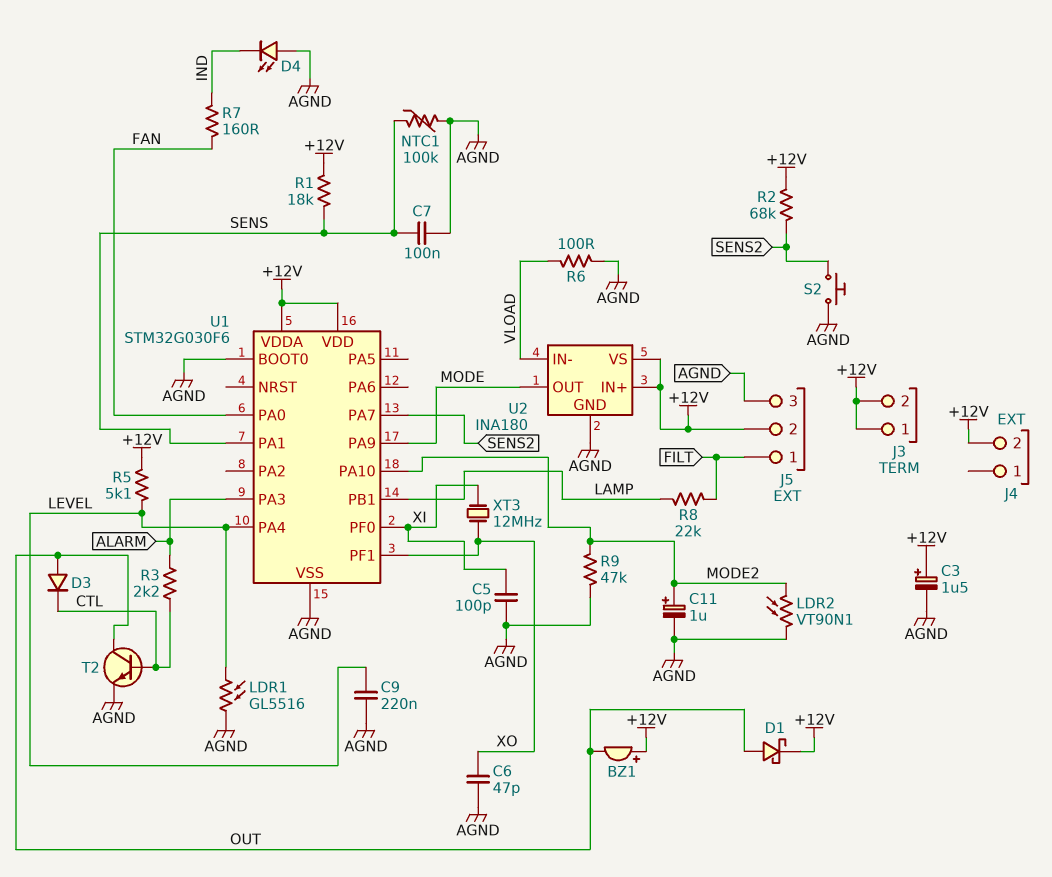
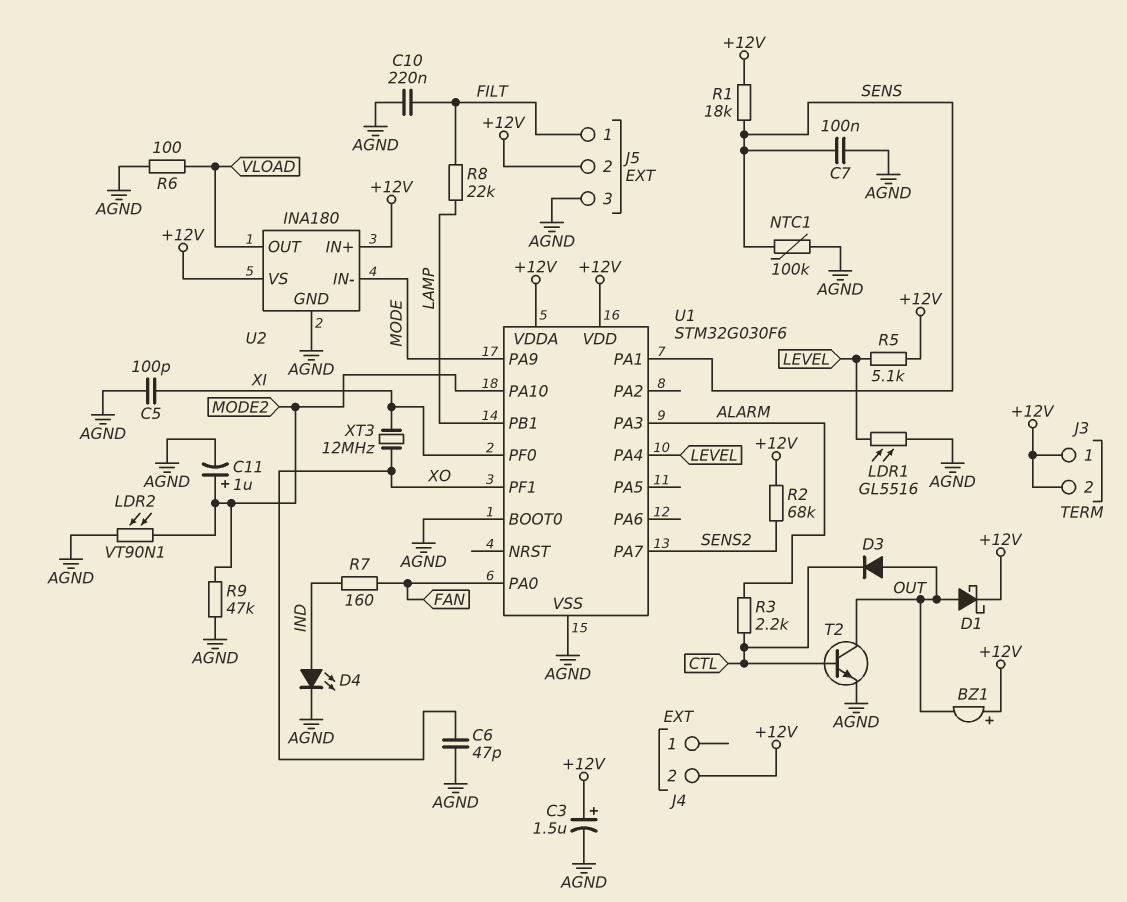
C9: 220nF (AGND, LEVEL) -> none
C10: none -> 220nF (AGND, FILT)
D4: LED (A AGND, K IND) -> LED (A IND, K AGND)
S2: button (AGND, SENS2) -> none
U2 pin IN-: VLOAD -> MODE
U2 pin OUT: MODE -> VLOAD

